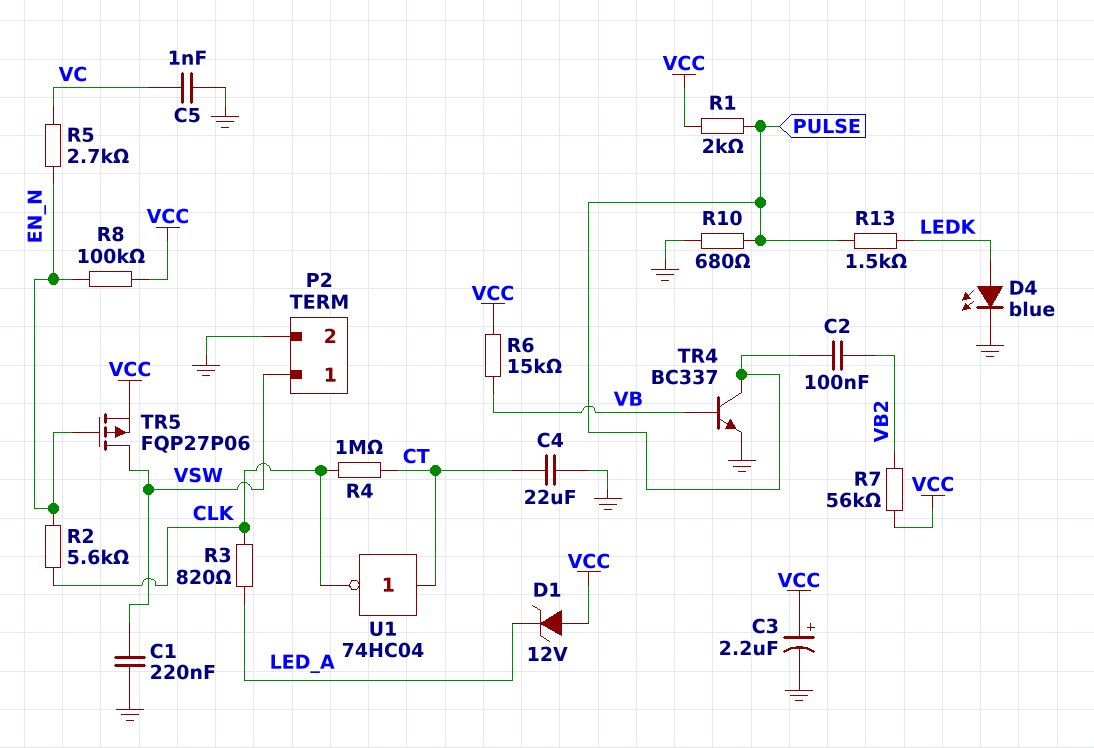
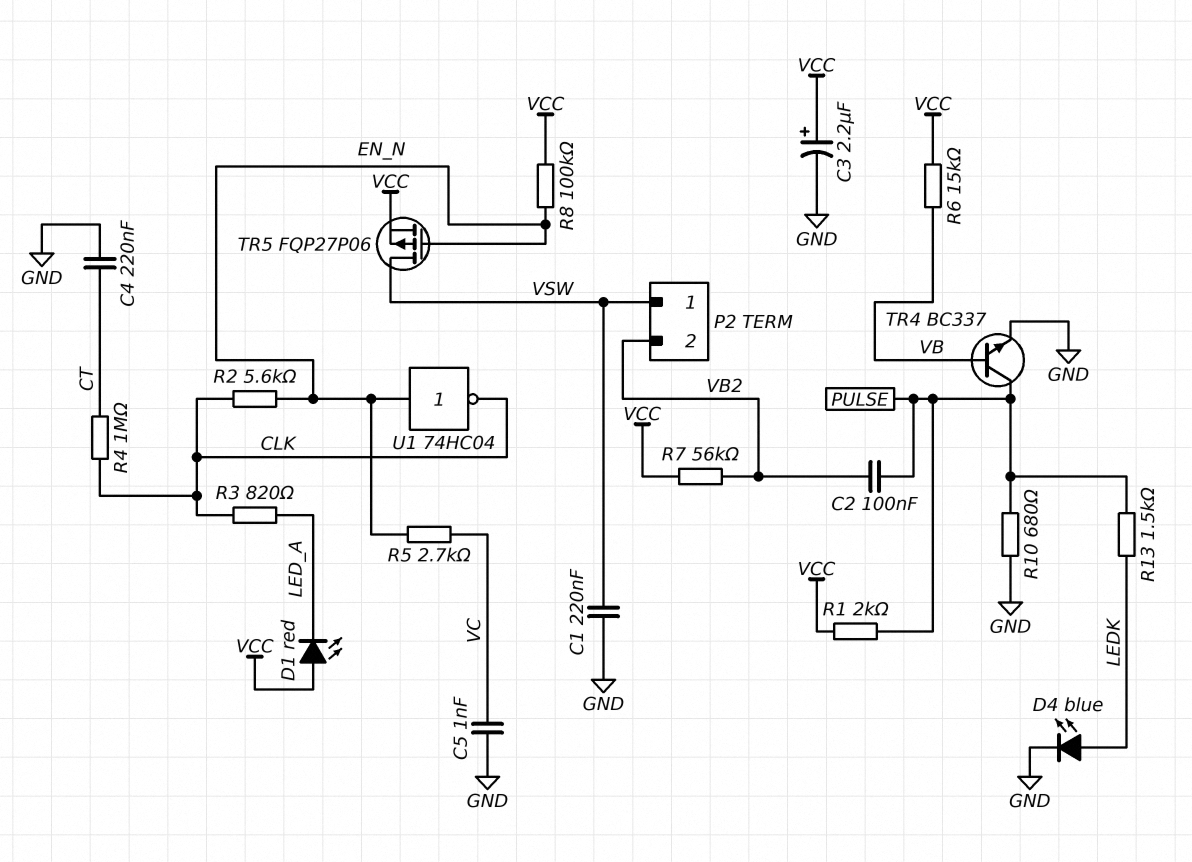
C4: 22uF (CT, GND) -> 220nF (CT, GND)
D1: zener 12V (A VCC, K LED_A) -> LED red (A VCC, K LED_A)
P2 pin 2: GND -> VB2
U1: NOT 74HC04 (in CT, out CLK) -> NOT 74HC04 (in EN_N, out CLK)

